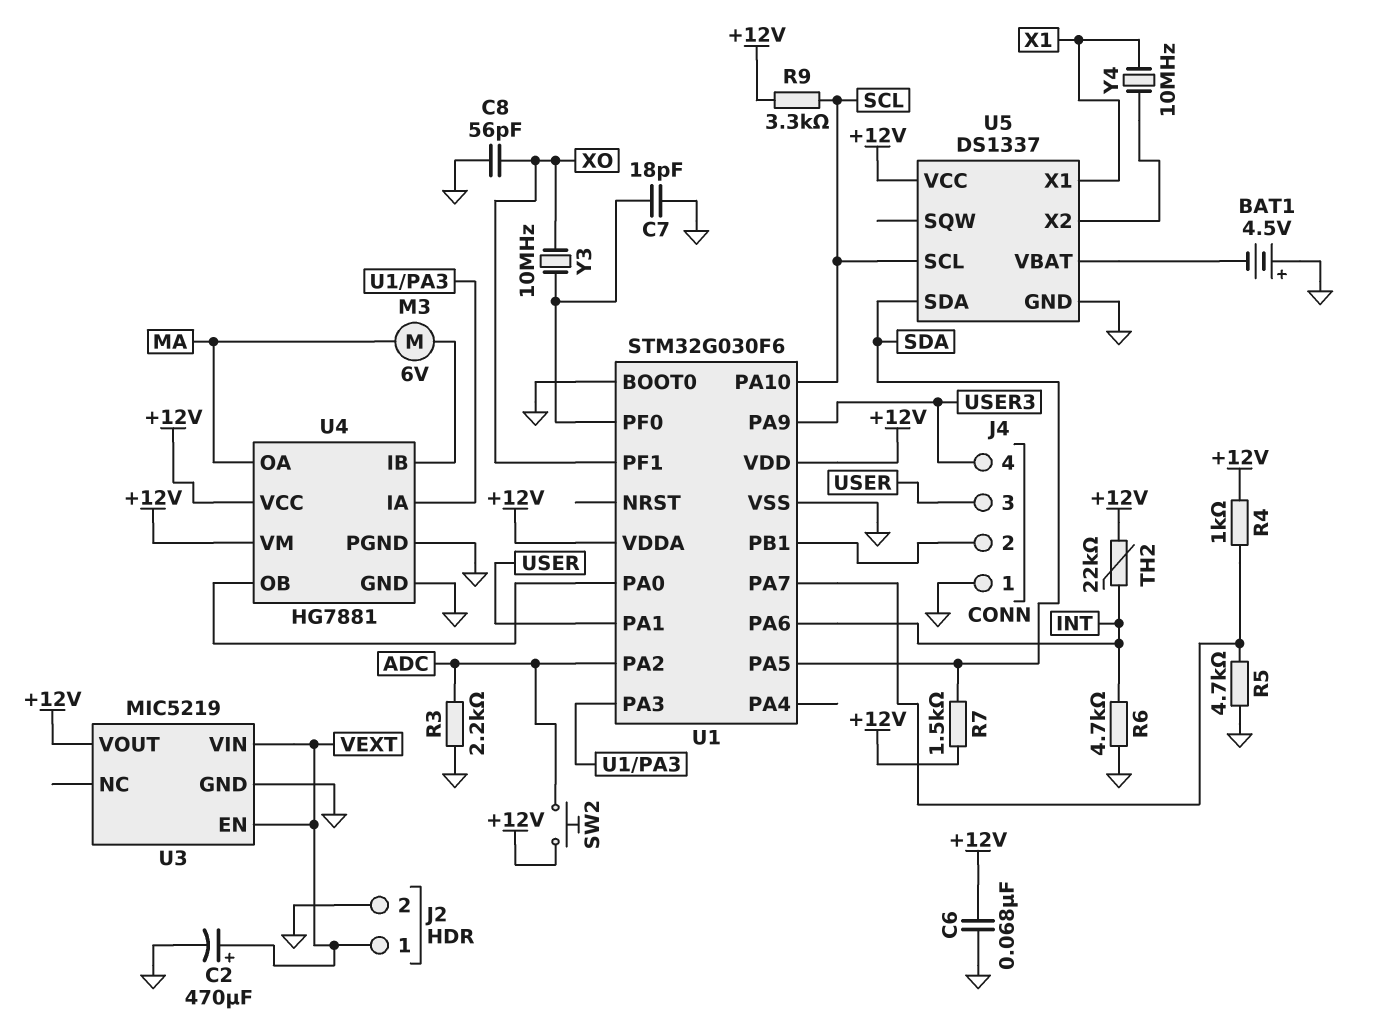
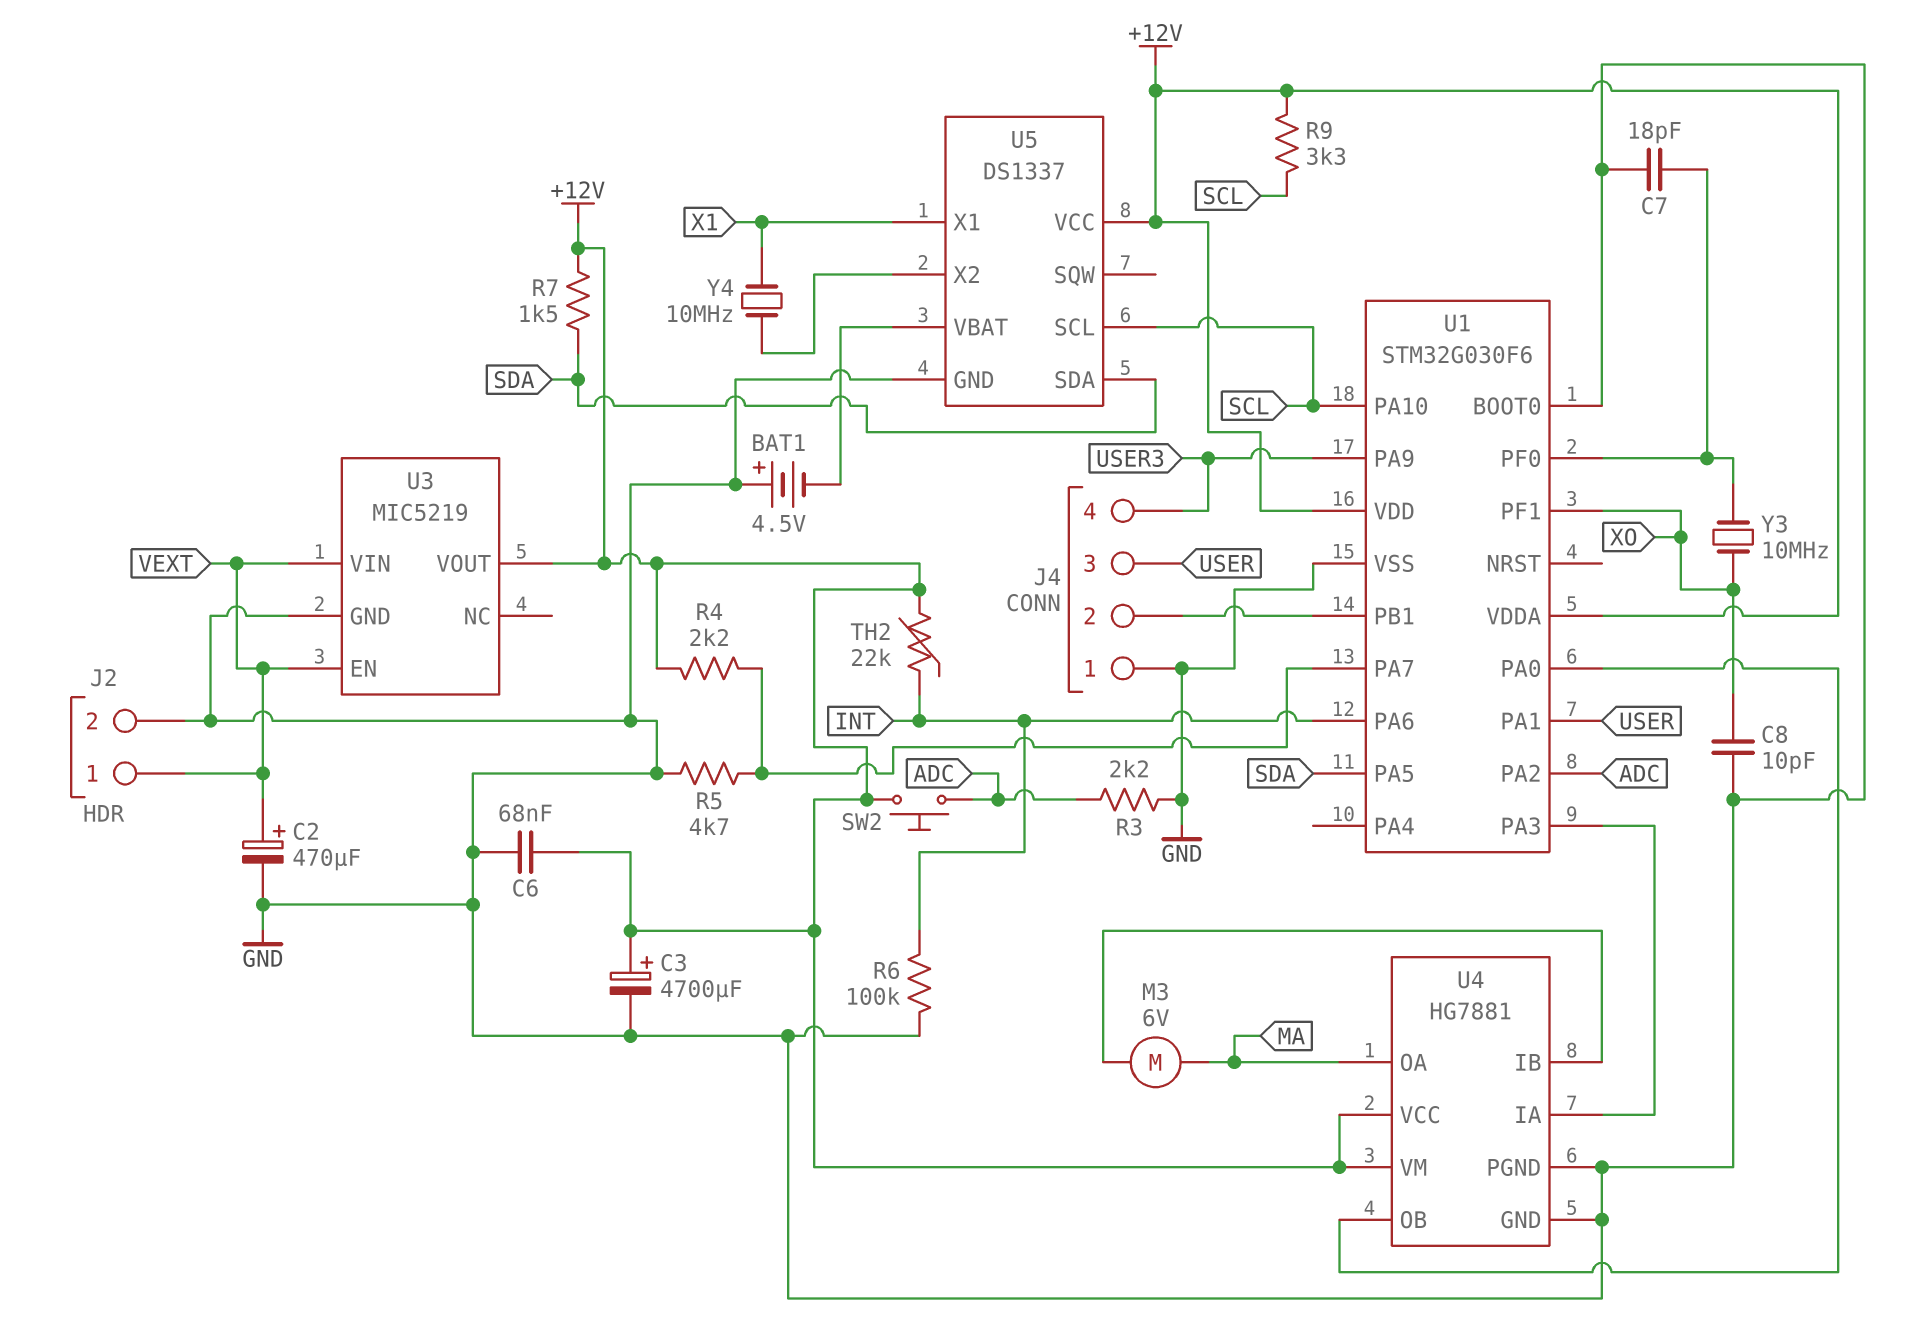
C3: none -> 4700uF (plus +12V, minus GND)
C8: 56pF (GND, XO) -> 10pF (GND, XO)
R4: 1k (+12V, U1/PA7) -> 2.2k (+12V, U1/PA7)
R6: 4.7k (GND, INT) -> 100k (GND, INT)

